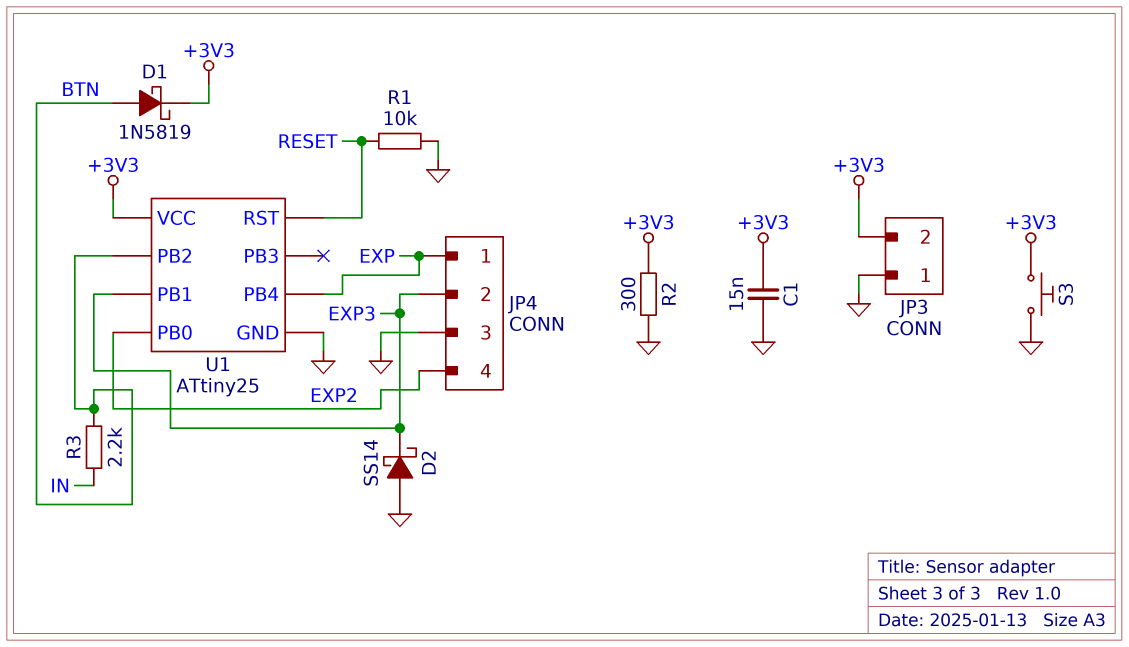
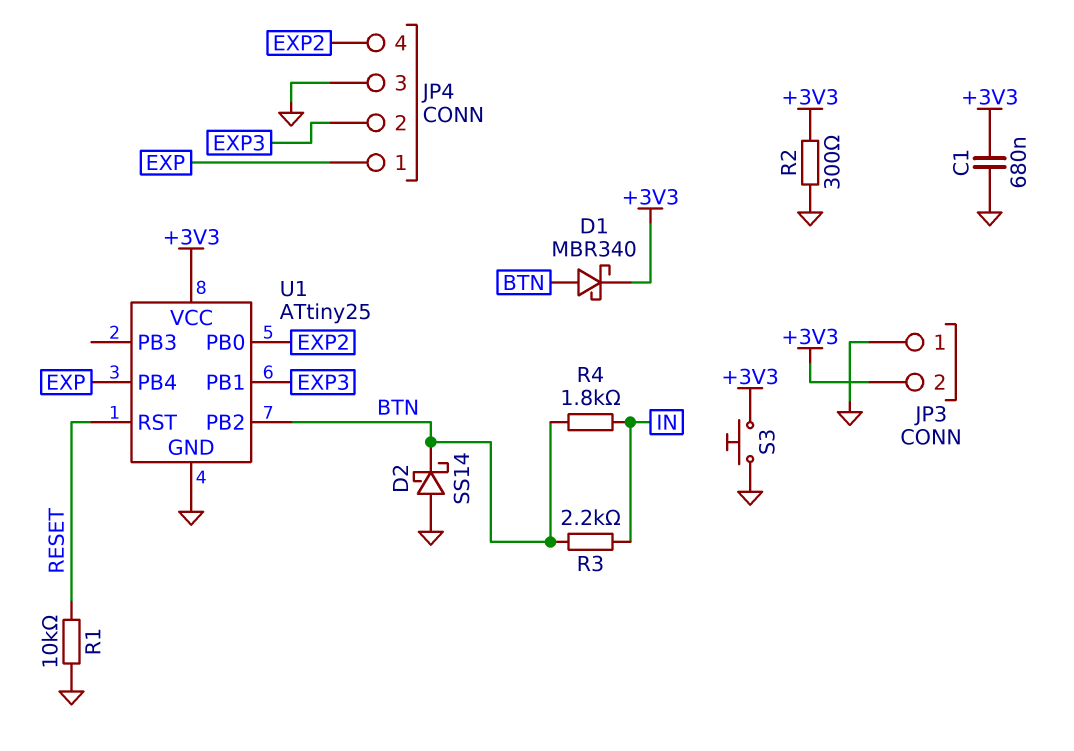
C1: 15nF (+3V3, GND) -> 680nF (+3V3, GND)
D1: schottky 1N5819 (A BTN, K +3V3) -> schottky MBR340 (A BTN, K +3V3)
D2: schottky SS14 (A GND, K EXP3) -> schottky SS14 (A GND, K BTN)
R4: none -> 1.8k (BTN, IN)

